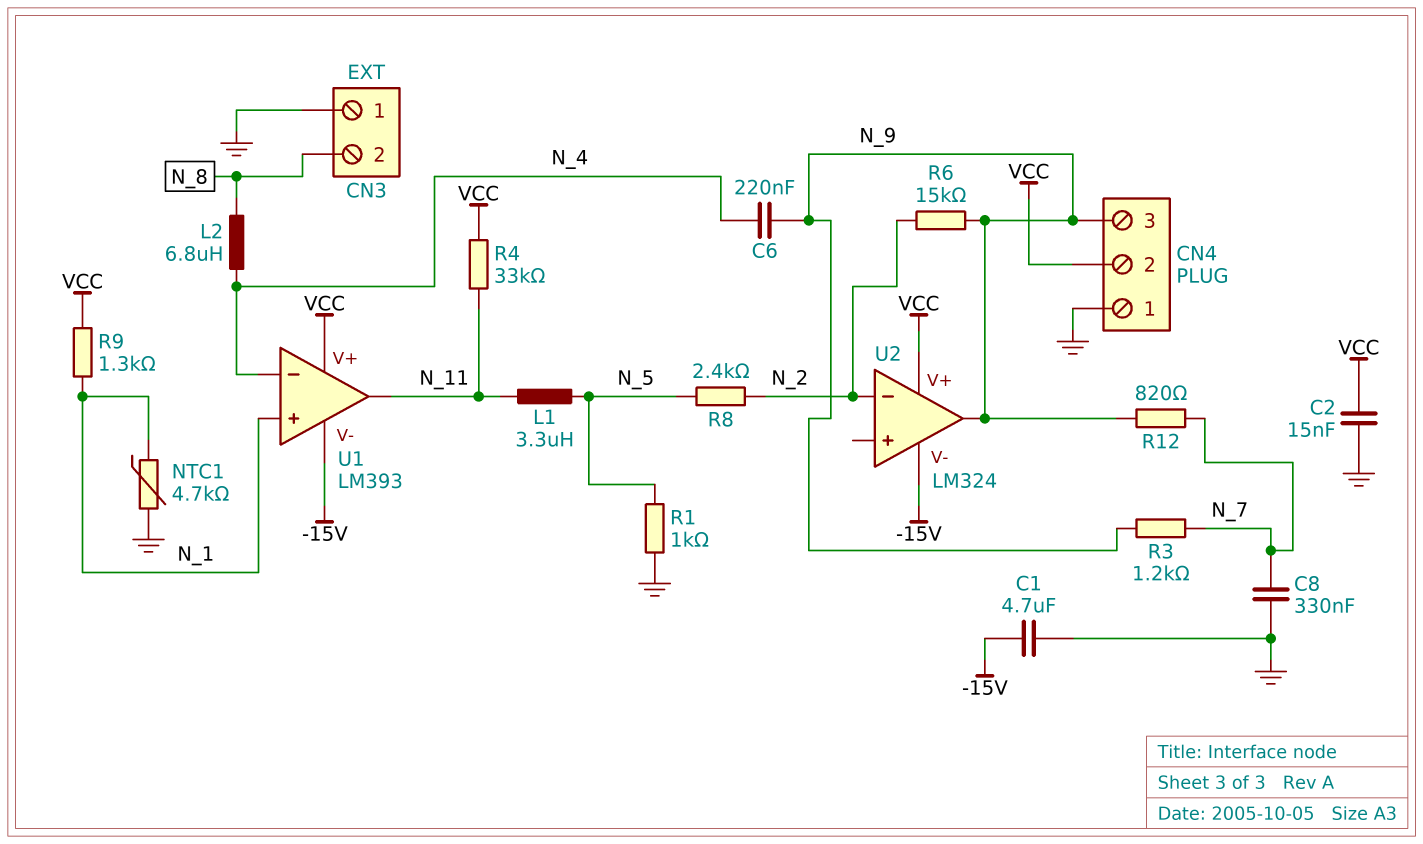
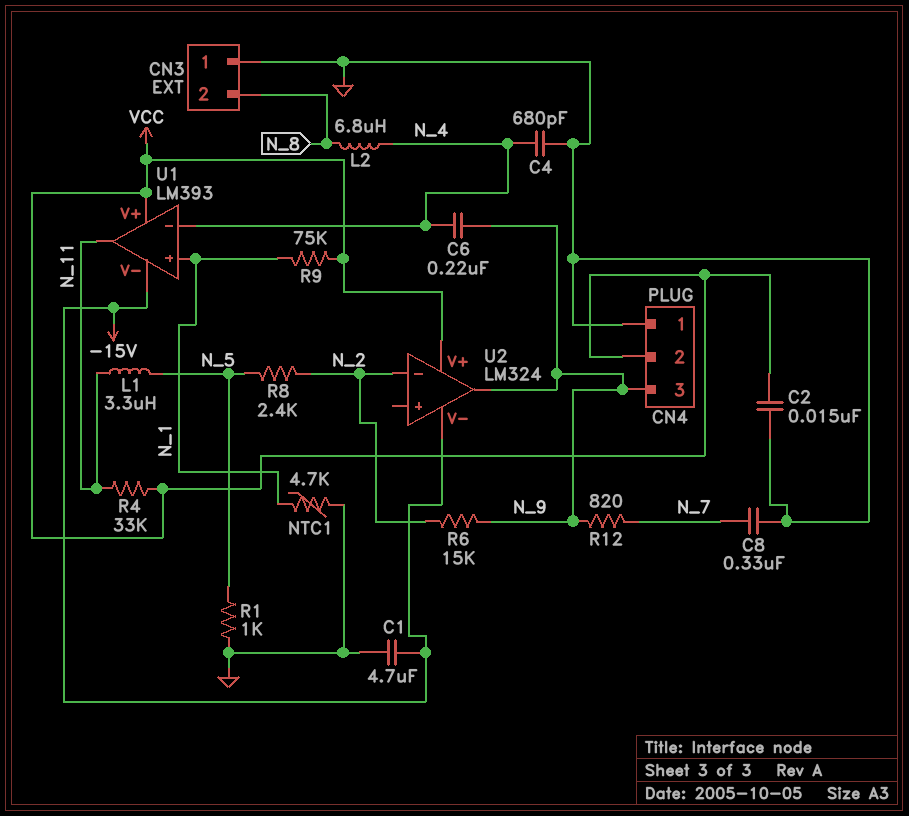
C4: none -> 680pF (GND, N_4)
R3: 1.2k (N_7, N_9) -> none
R9: 1.3k (N_1, VCC) -> 75k (N_1, VCC)

